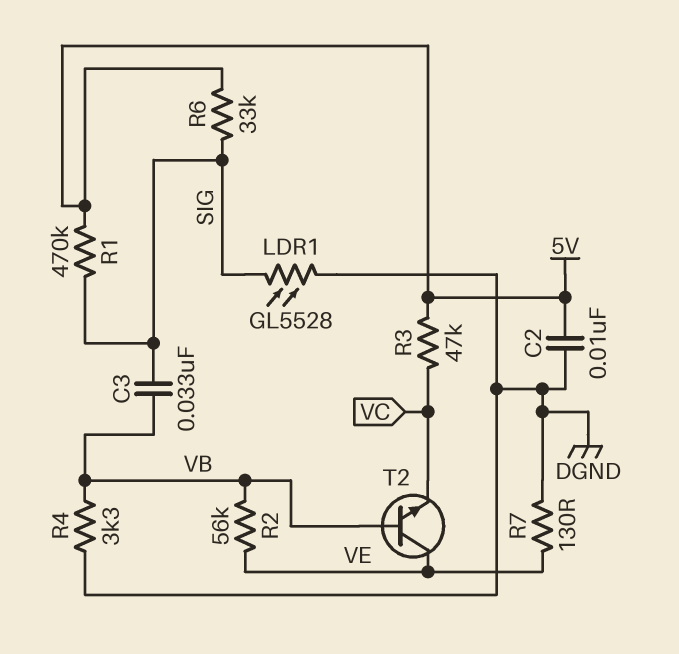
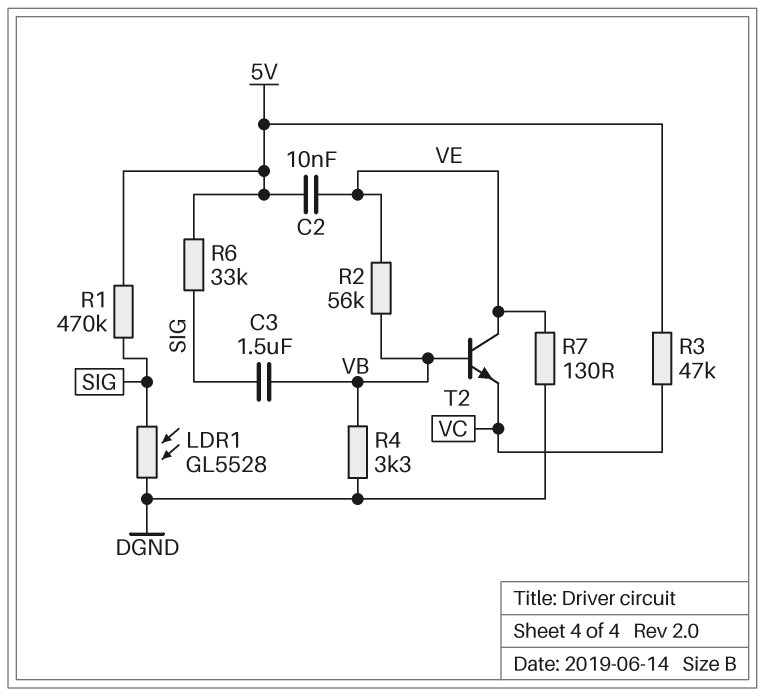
C2: 10nF (5V, DGND) -> 10nF (5V, VE)
C3: 33nF (SIG, VB) -> 1.5uF (SIG, VB)

